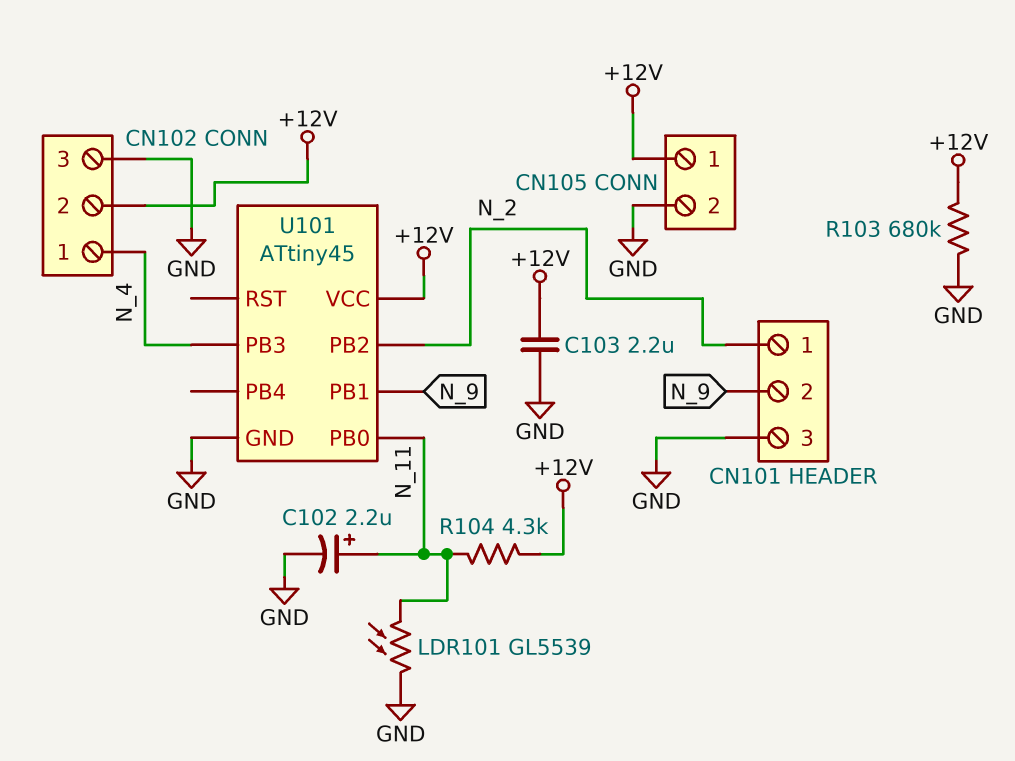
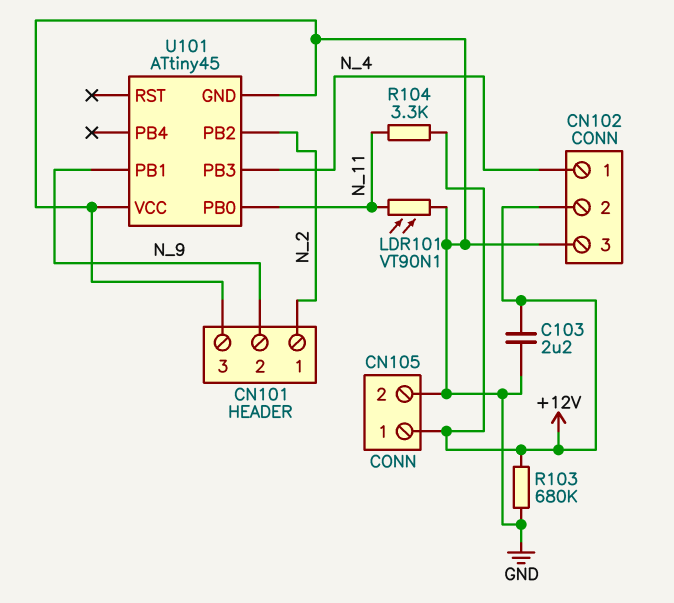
C102: 2.2uF (plus N_11, minus GND) -> none
LDR101: GL5539 (GND, N_11) -> VT90N1 (GND, N_11)
R104: 4.3k (+12V, N_11) -> 3.3k (+12V, N_11)
U101 pin VCC: +12V -> GND

